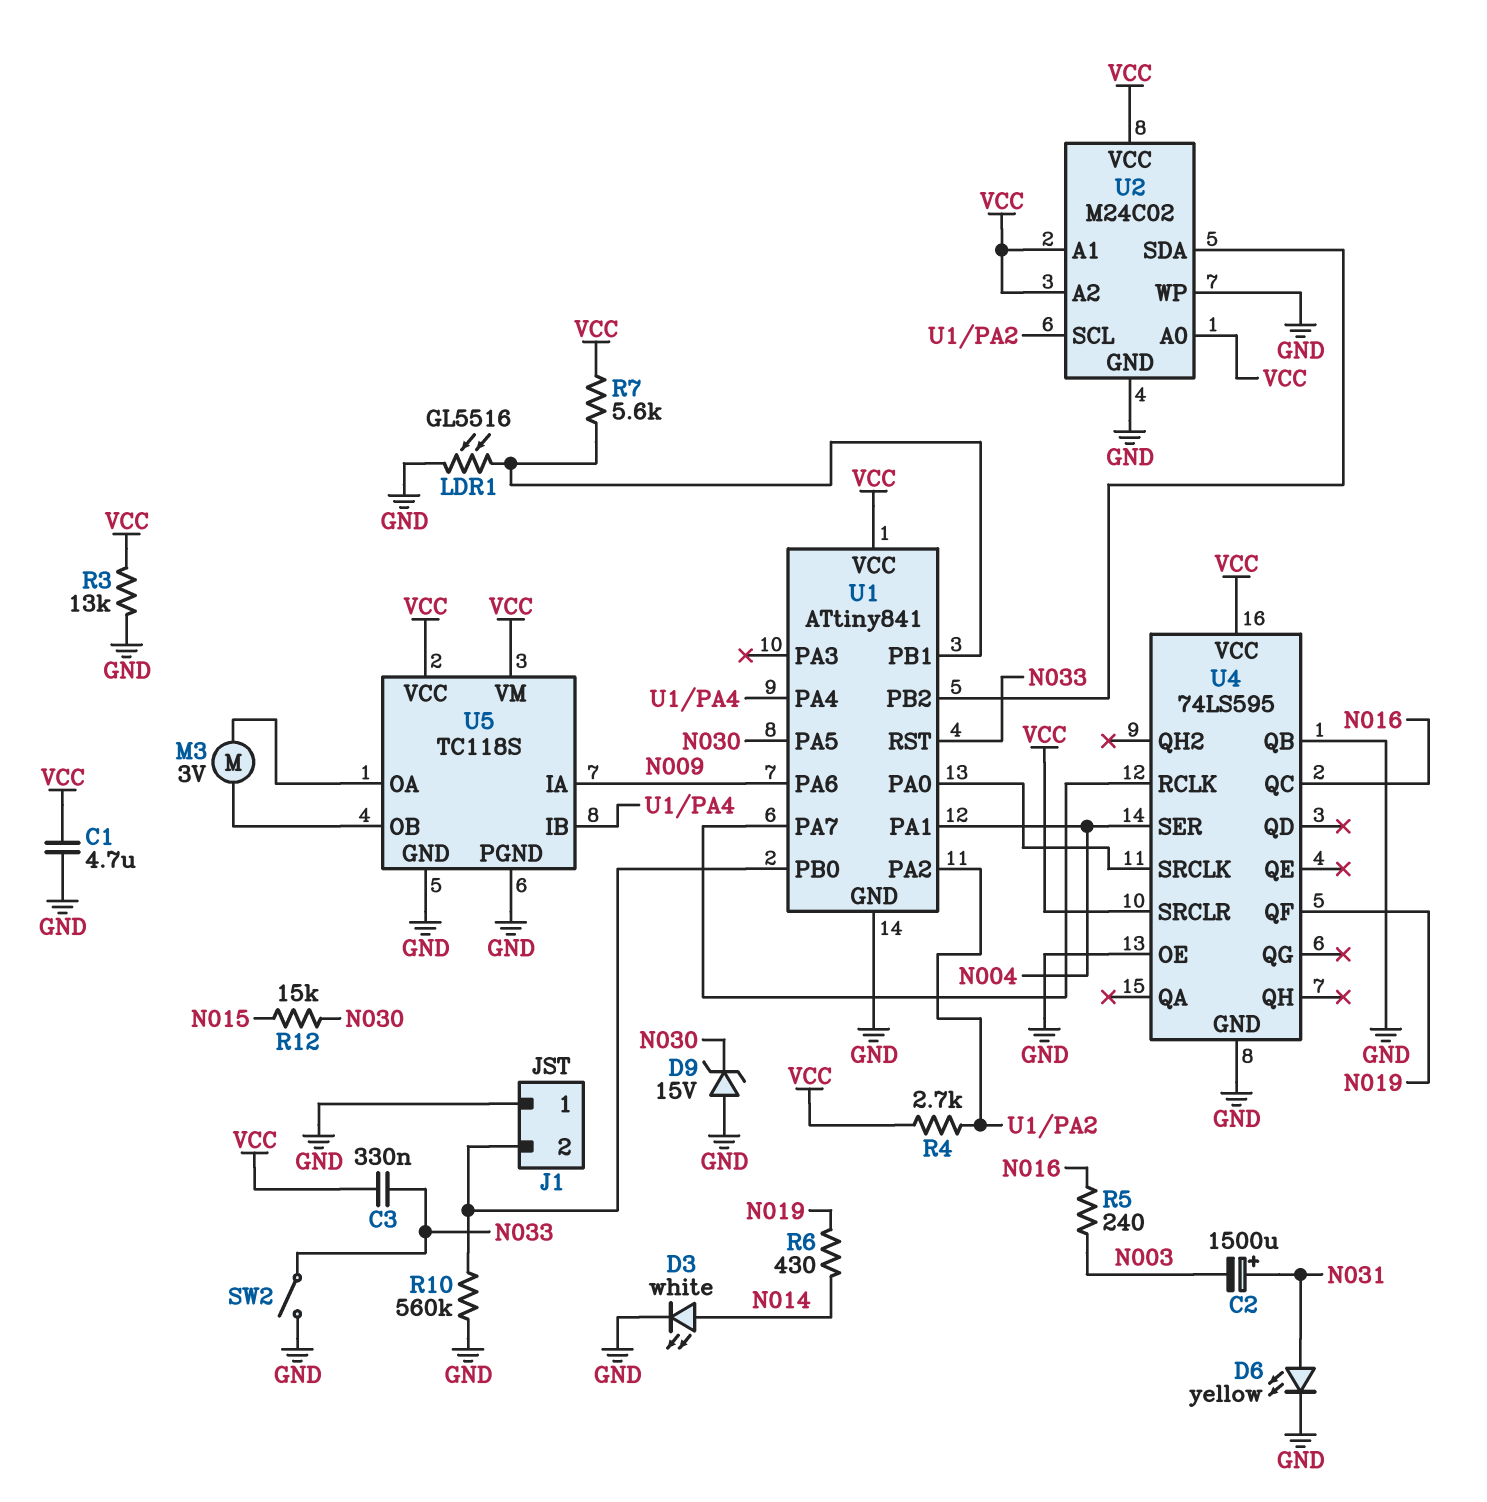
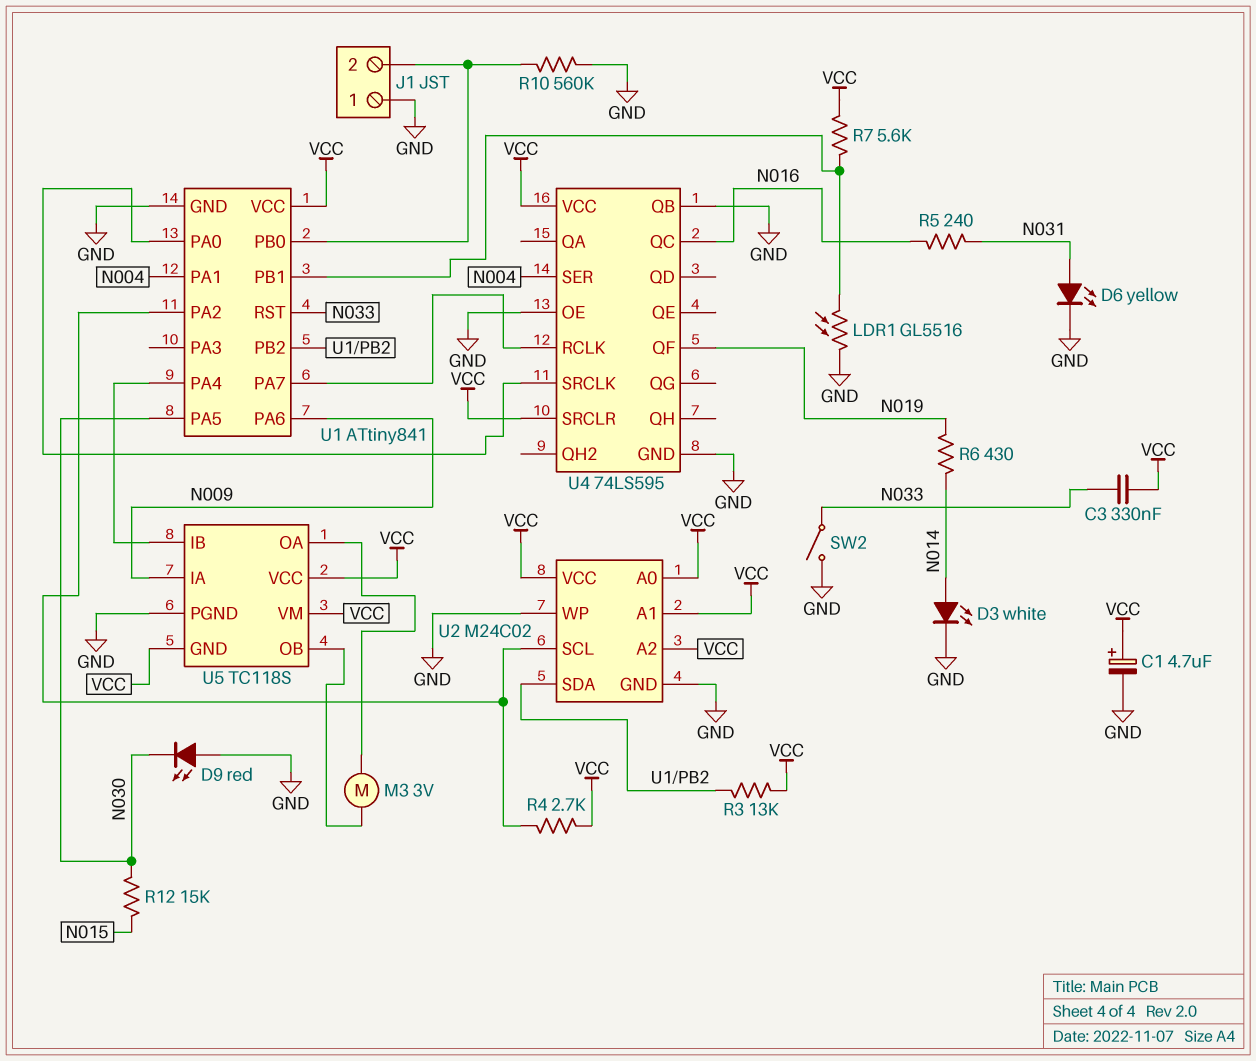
C1: 4.7uF (GND, VCC) -> 4.7uF (plus VCC, minus GND)
C2: 1500uF (plus N031, minus N003) -> none
D9: zener 15V (A GND, K N030) -> LED red (A GND, K N030)
R3: 13k (GND, VCC) -> 13k (U1/PB2, VCC)
R5: 240 (N003, N016) -> 240 (N016, N031)
U5 pin GND: GND -> VCC

